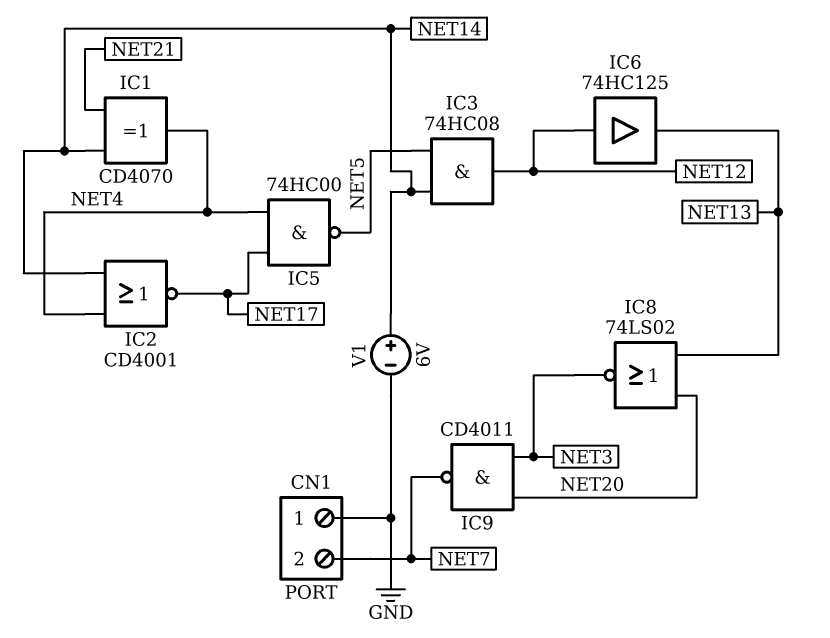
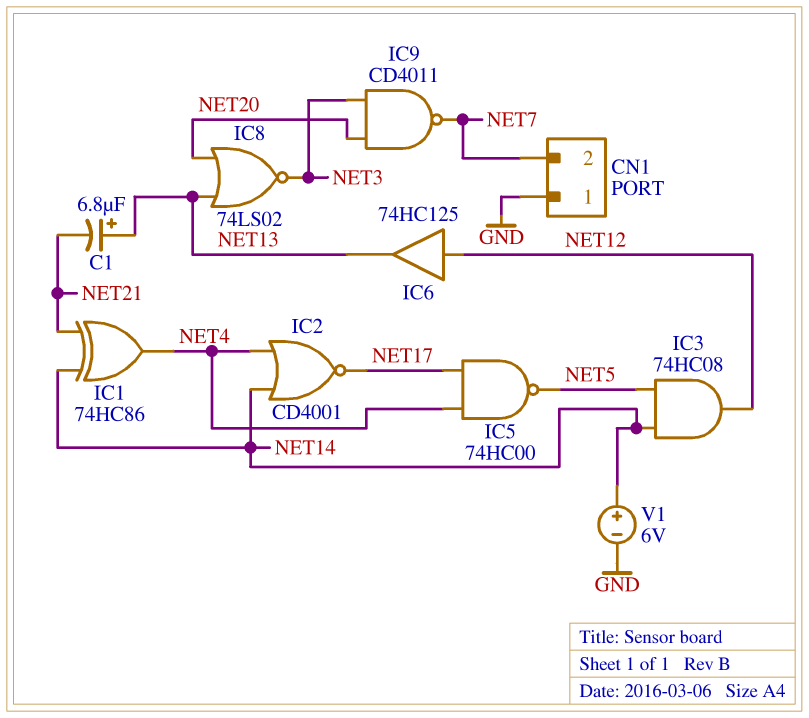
C1: none -> 6.8uF (plus NET13, minus NET21)
IC1: XOR CD4070 (in NET14, in NET21, out NET4) -> XOR 74HC86 (in NET14, in NET21, out NET4)

